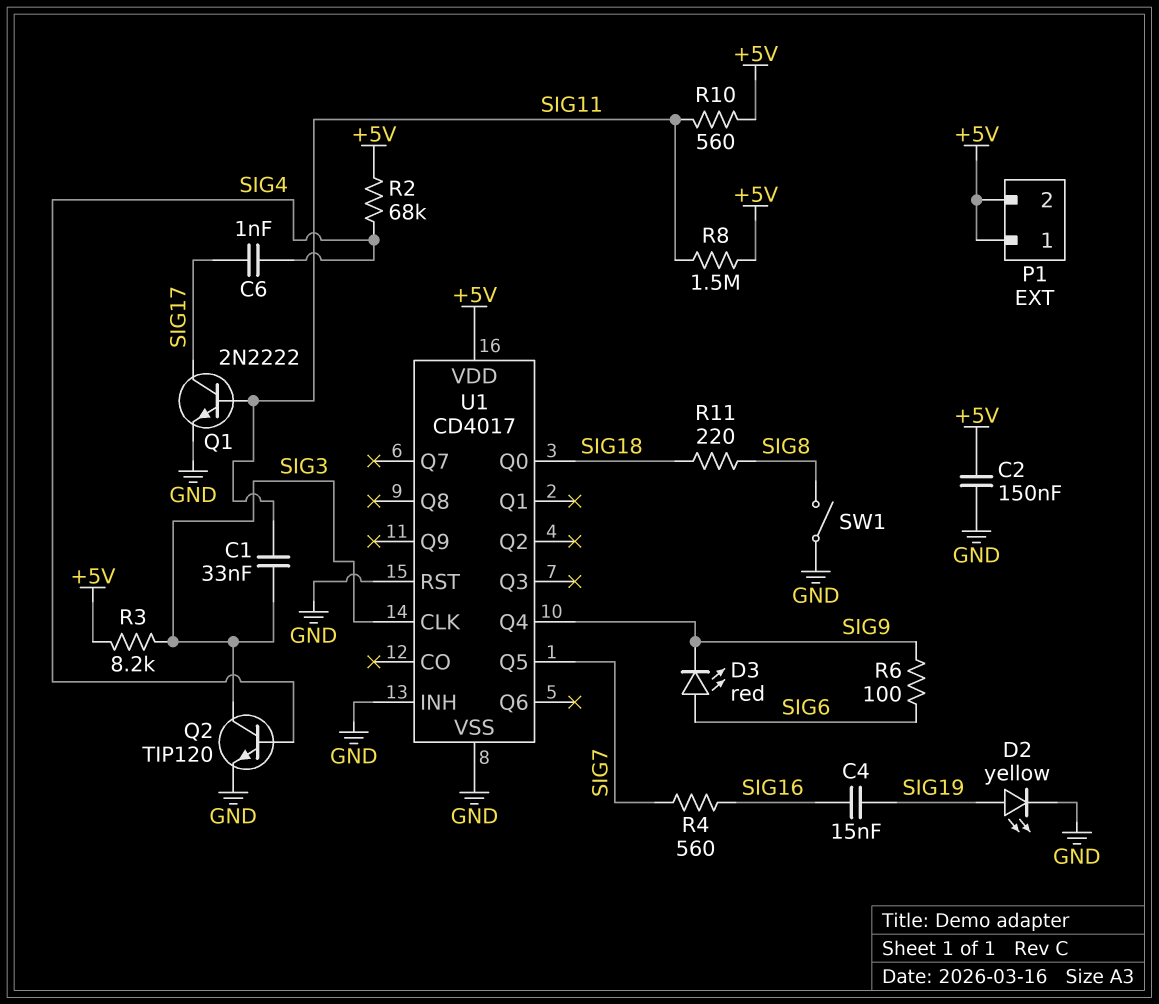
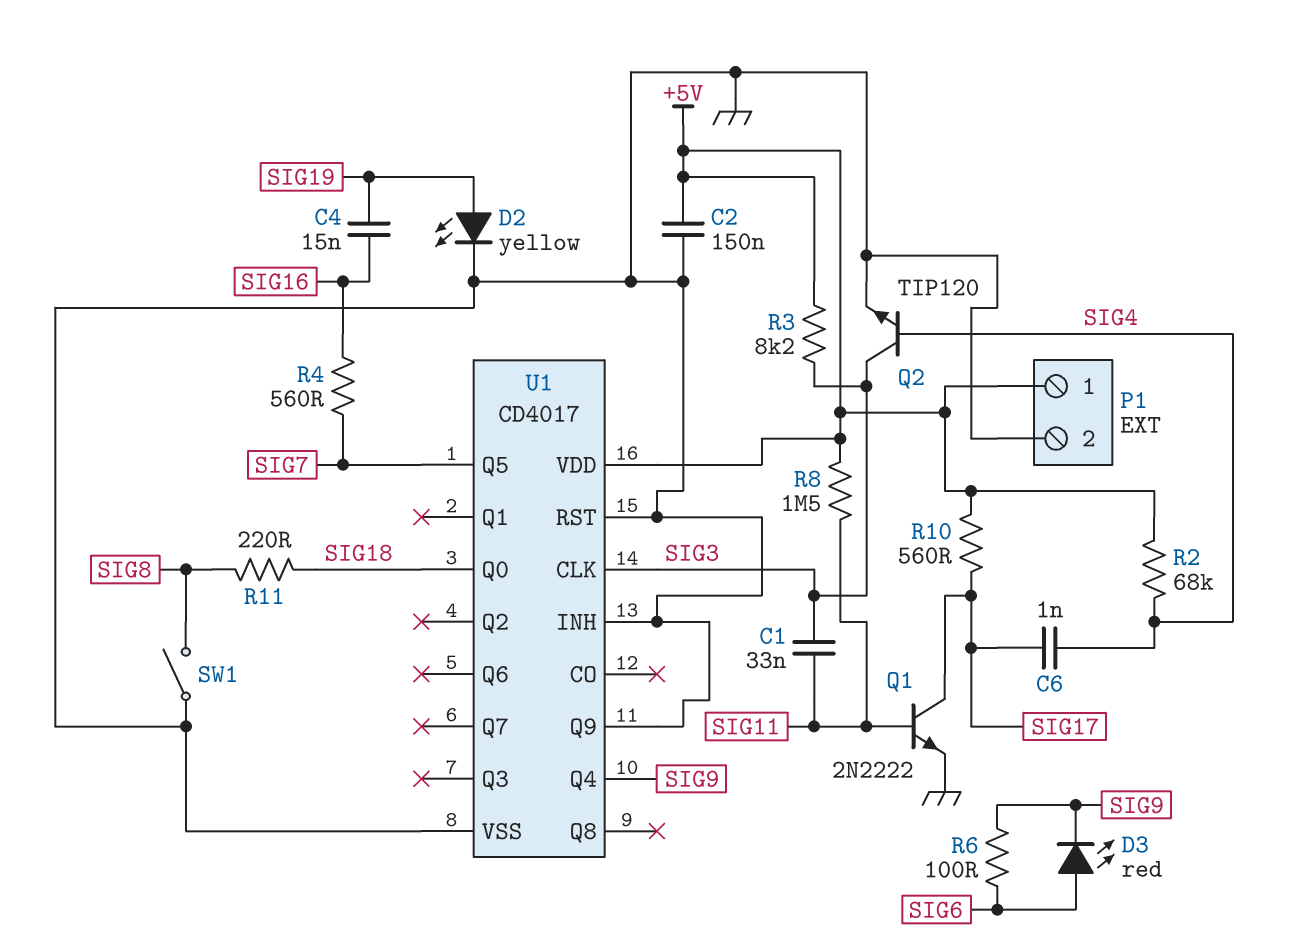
P1 pin 2: +5V -> GND
R10: 560 (+5V, SIG11) -> 560 (+5V, SIG17)
U1 pin Q9: none -> GND

